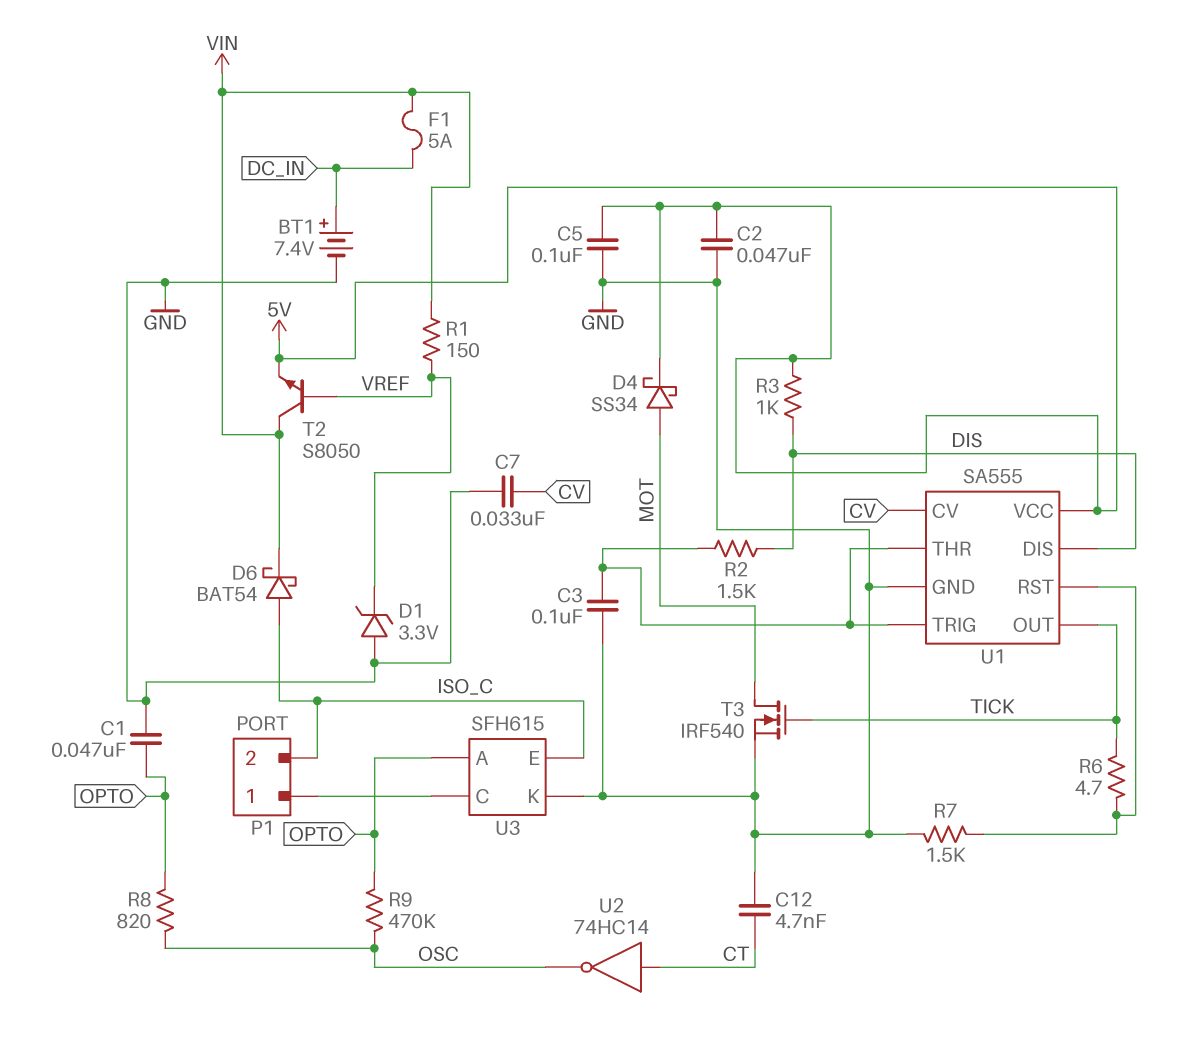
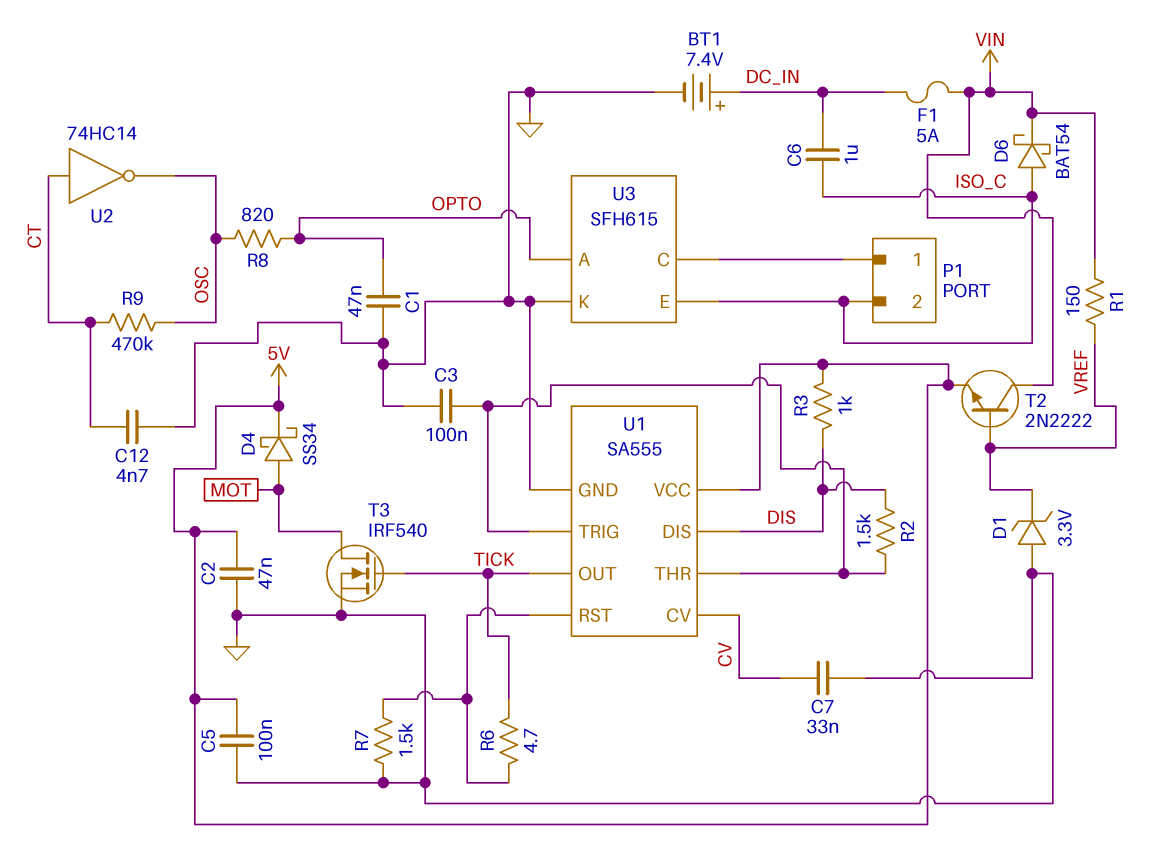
C6: none -> 1uF (DC_IN, ISO_C)
R9: 470k (OPTO, OSC) -> 470k (CT, OSC)
T2: NPN S8050 (B VREF, C VIN, E 5V) -> NPN 2N2222 (B VREF, C VIN, E 5V)

